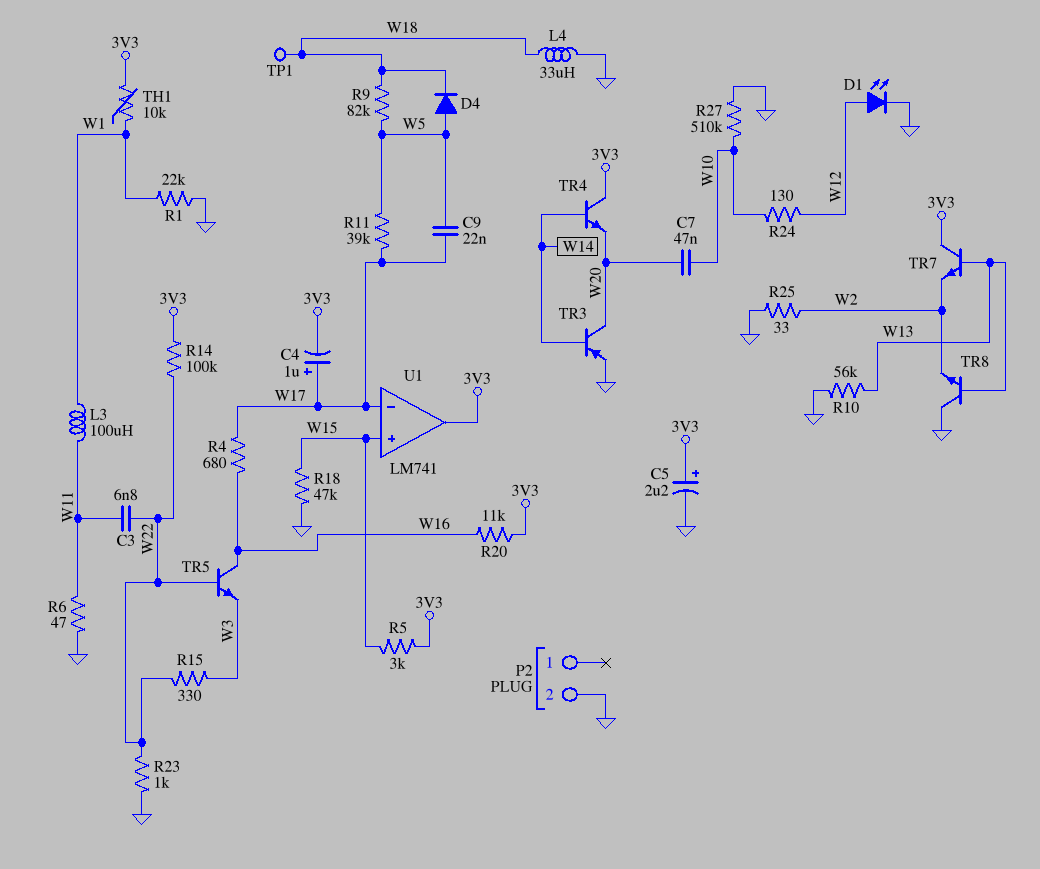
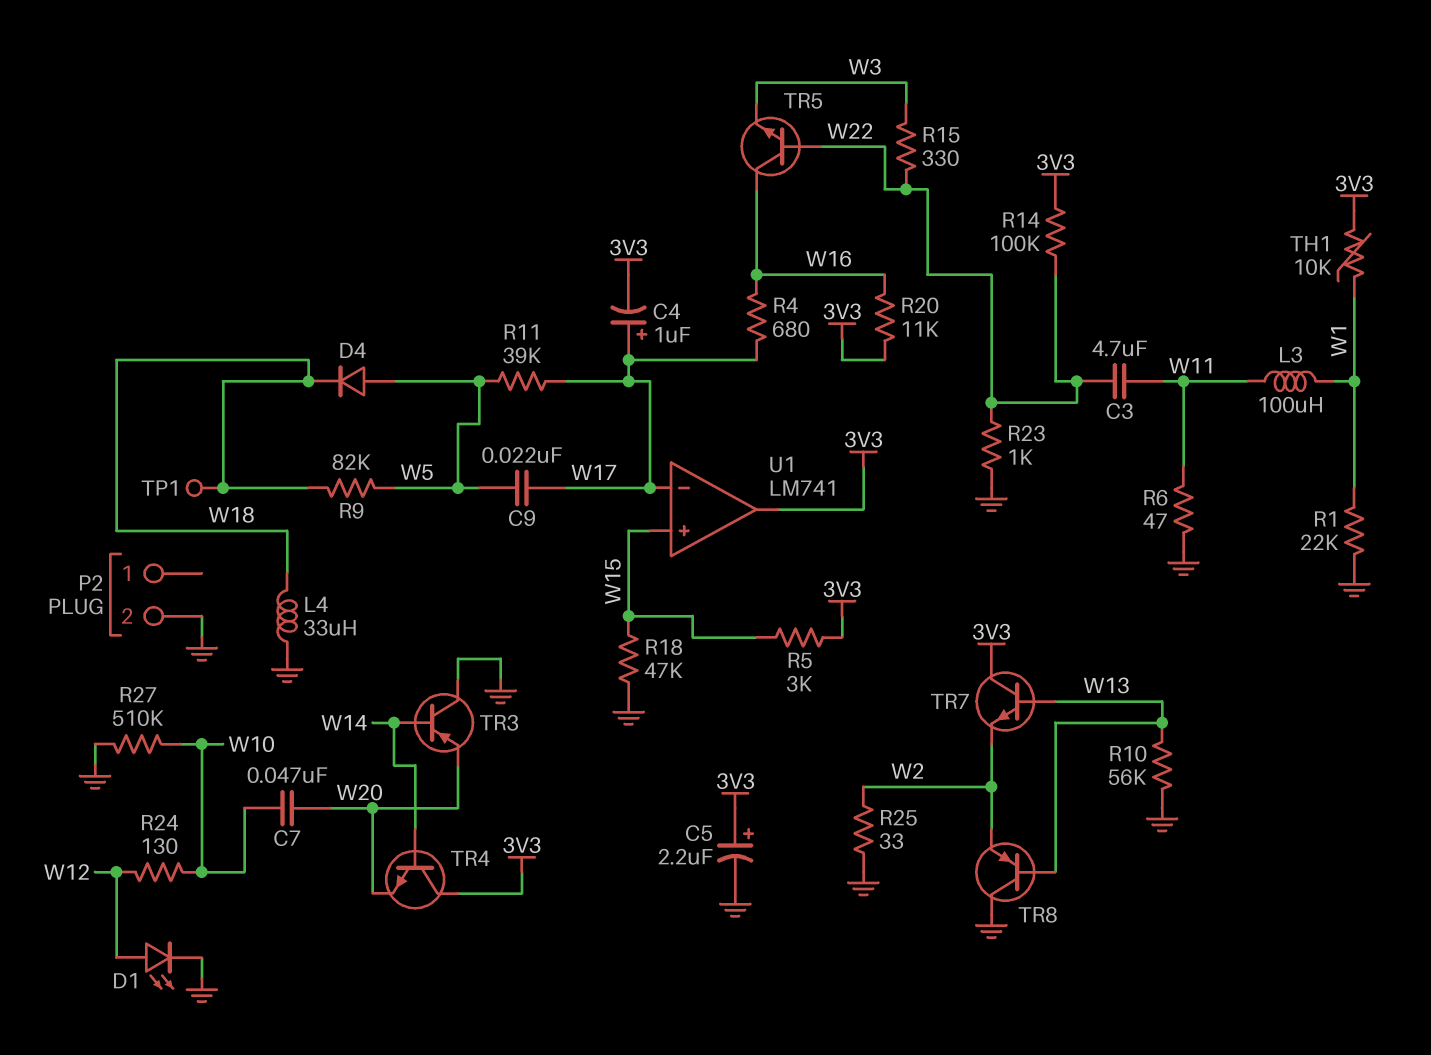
C3: 6.8nF (W11, W22) -> 4.7uF (W11, W22)
TR3: PNP (B W14, C W20, E GND) -> PNP (B W14, C GND, E W20)
TR8: NPN (B W13, C GND, E W2) -> PNP (B W13, C GND, E W2)

